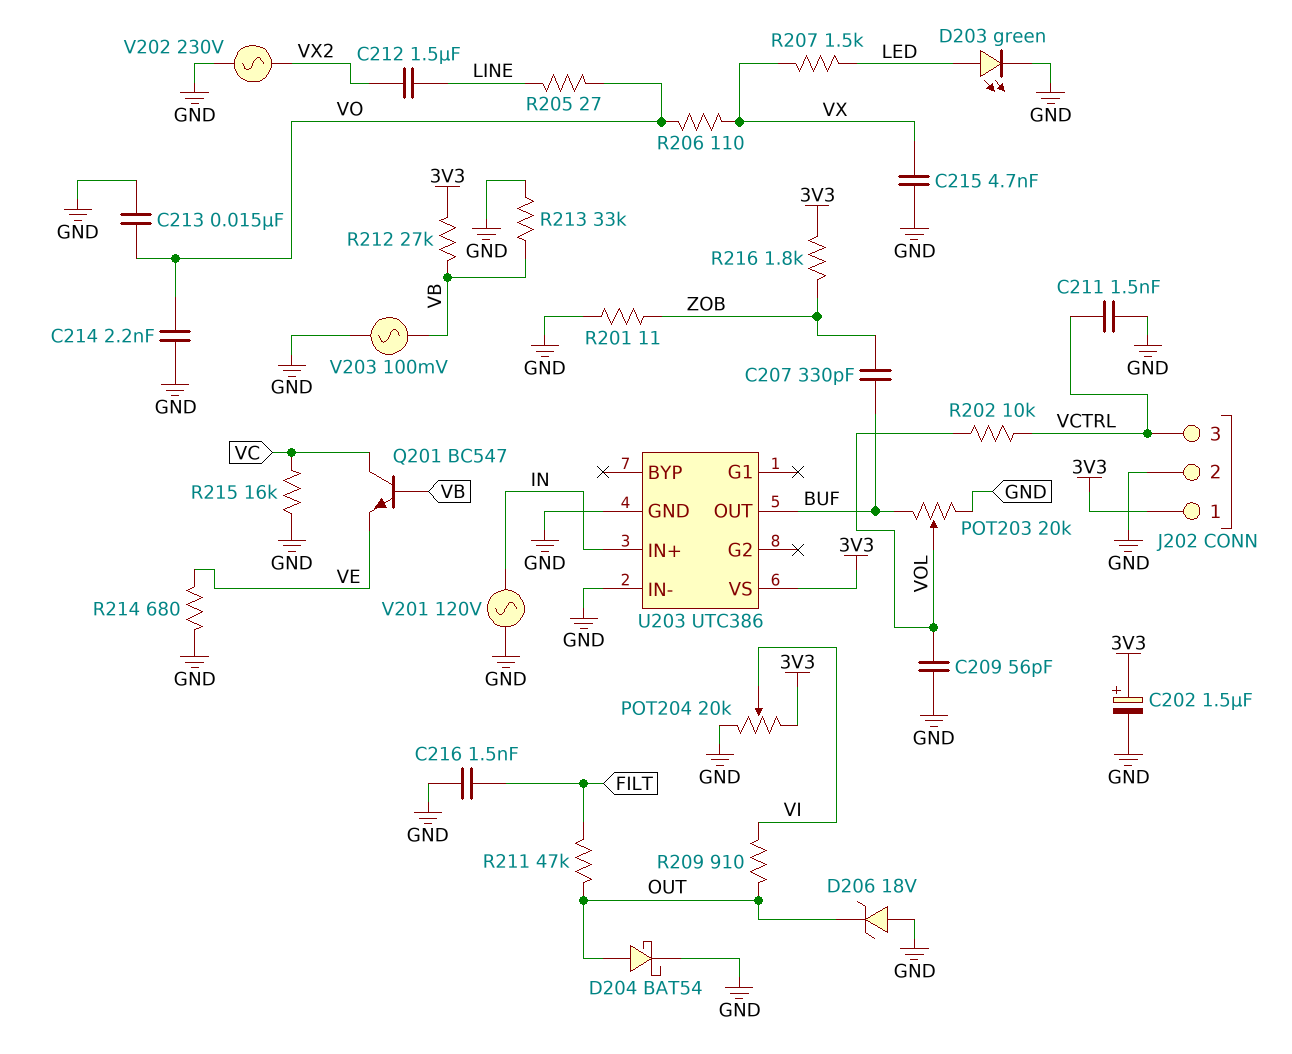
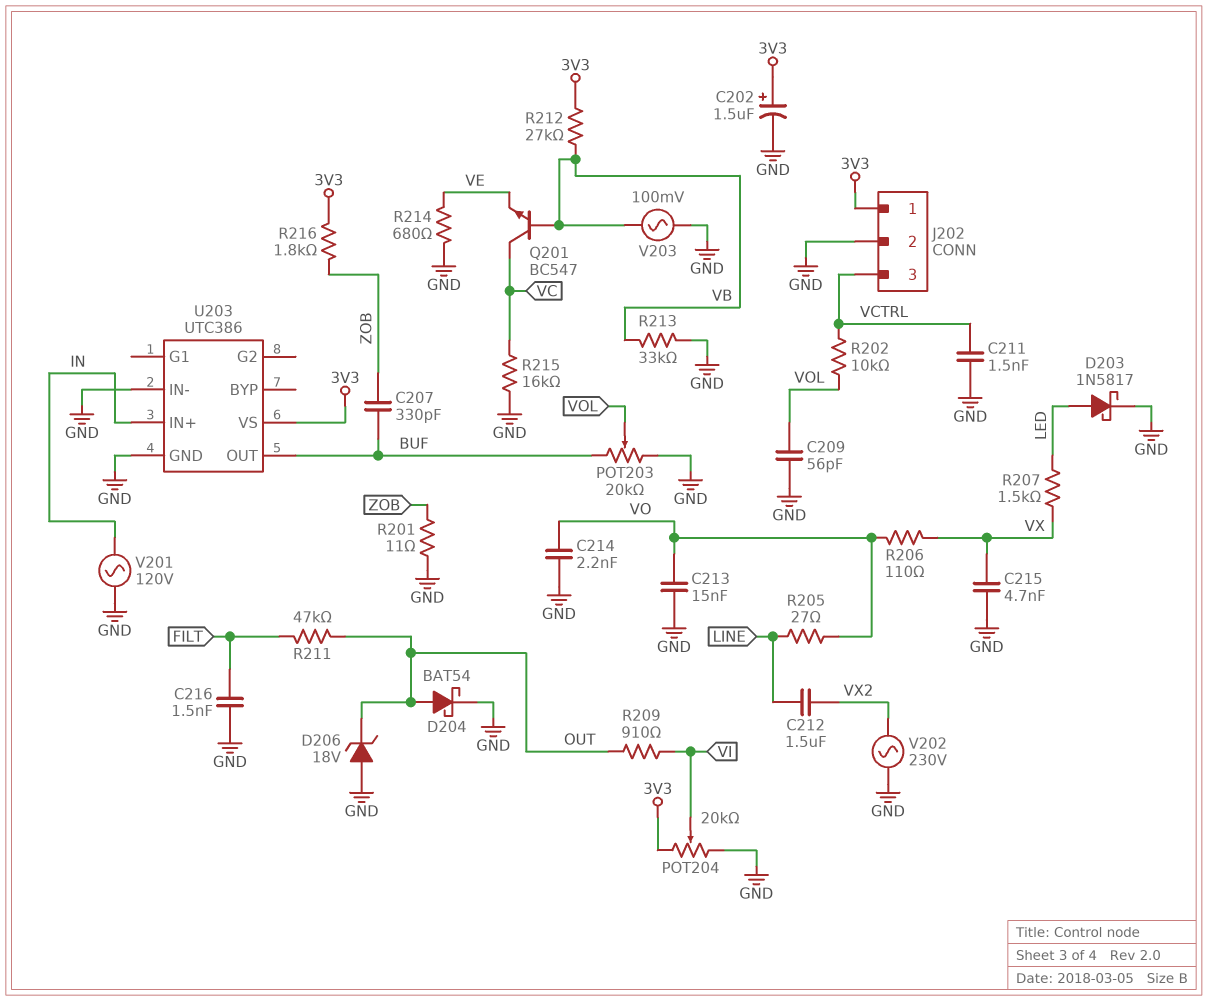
D203: LED green (A LED, K GND) -> schottky 1N5817 (A LED, K GND)

